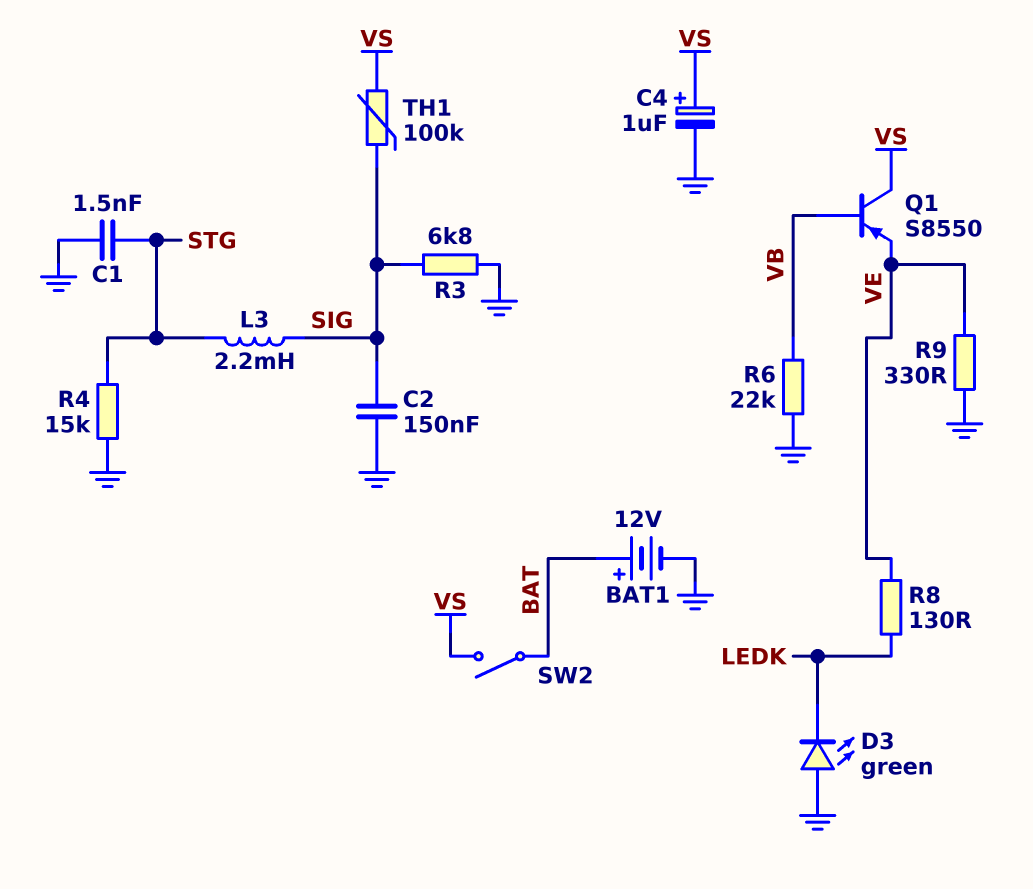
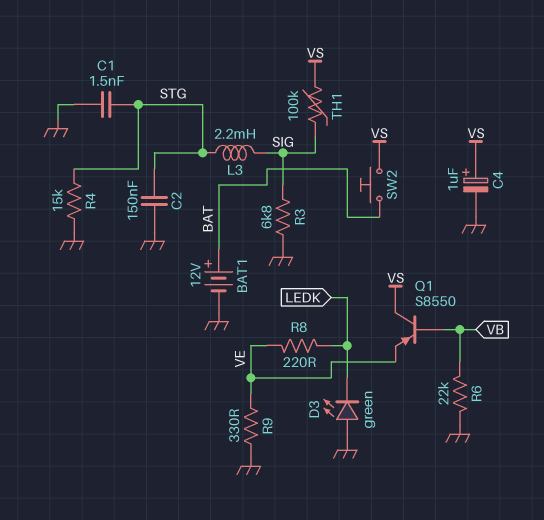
C2: 150nF (GND, SIG) -> 150nF (GND, STG)
R8: 130 (LEDK, VE) -> 220 (LEDK, VE)
SW2: switch (BAT, VS) -> button (BAT, VS)

